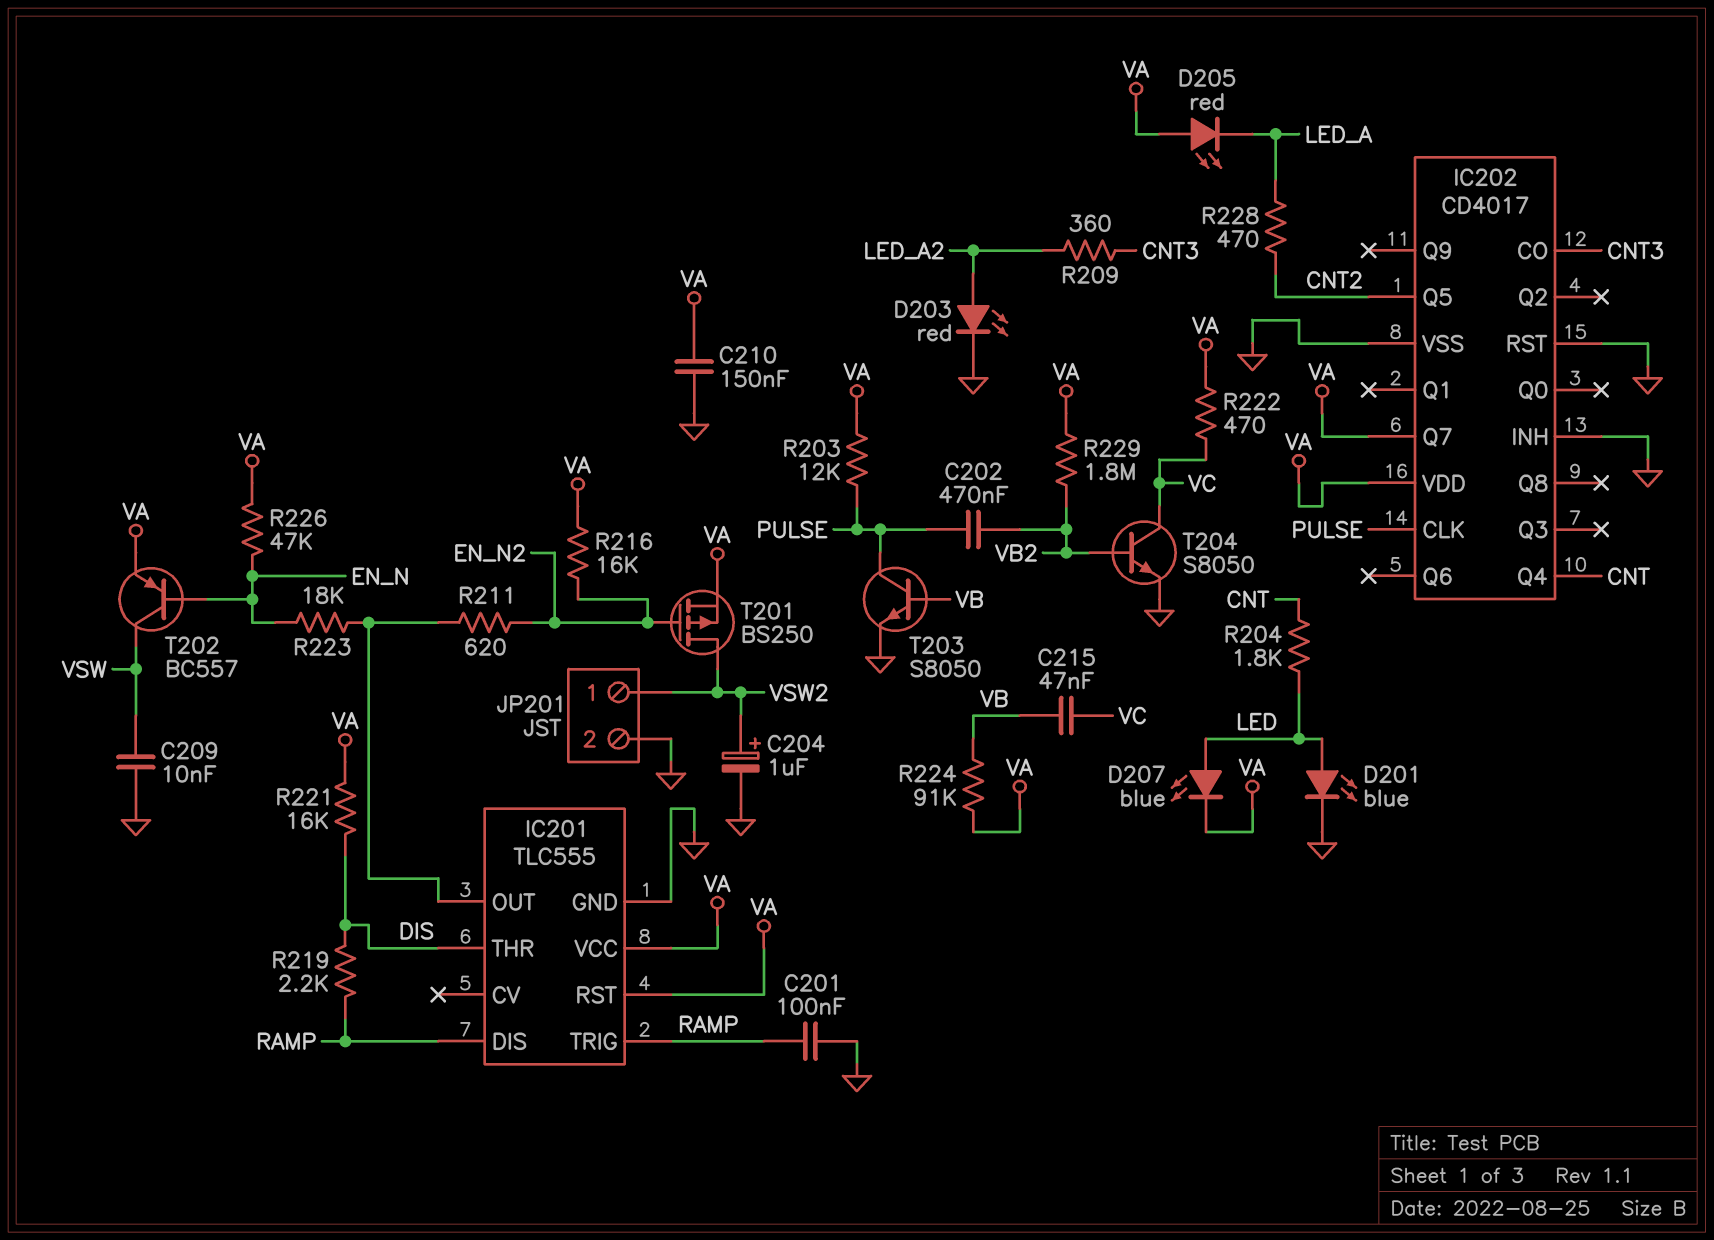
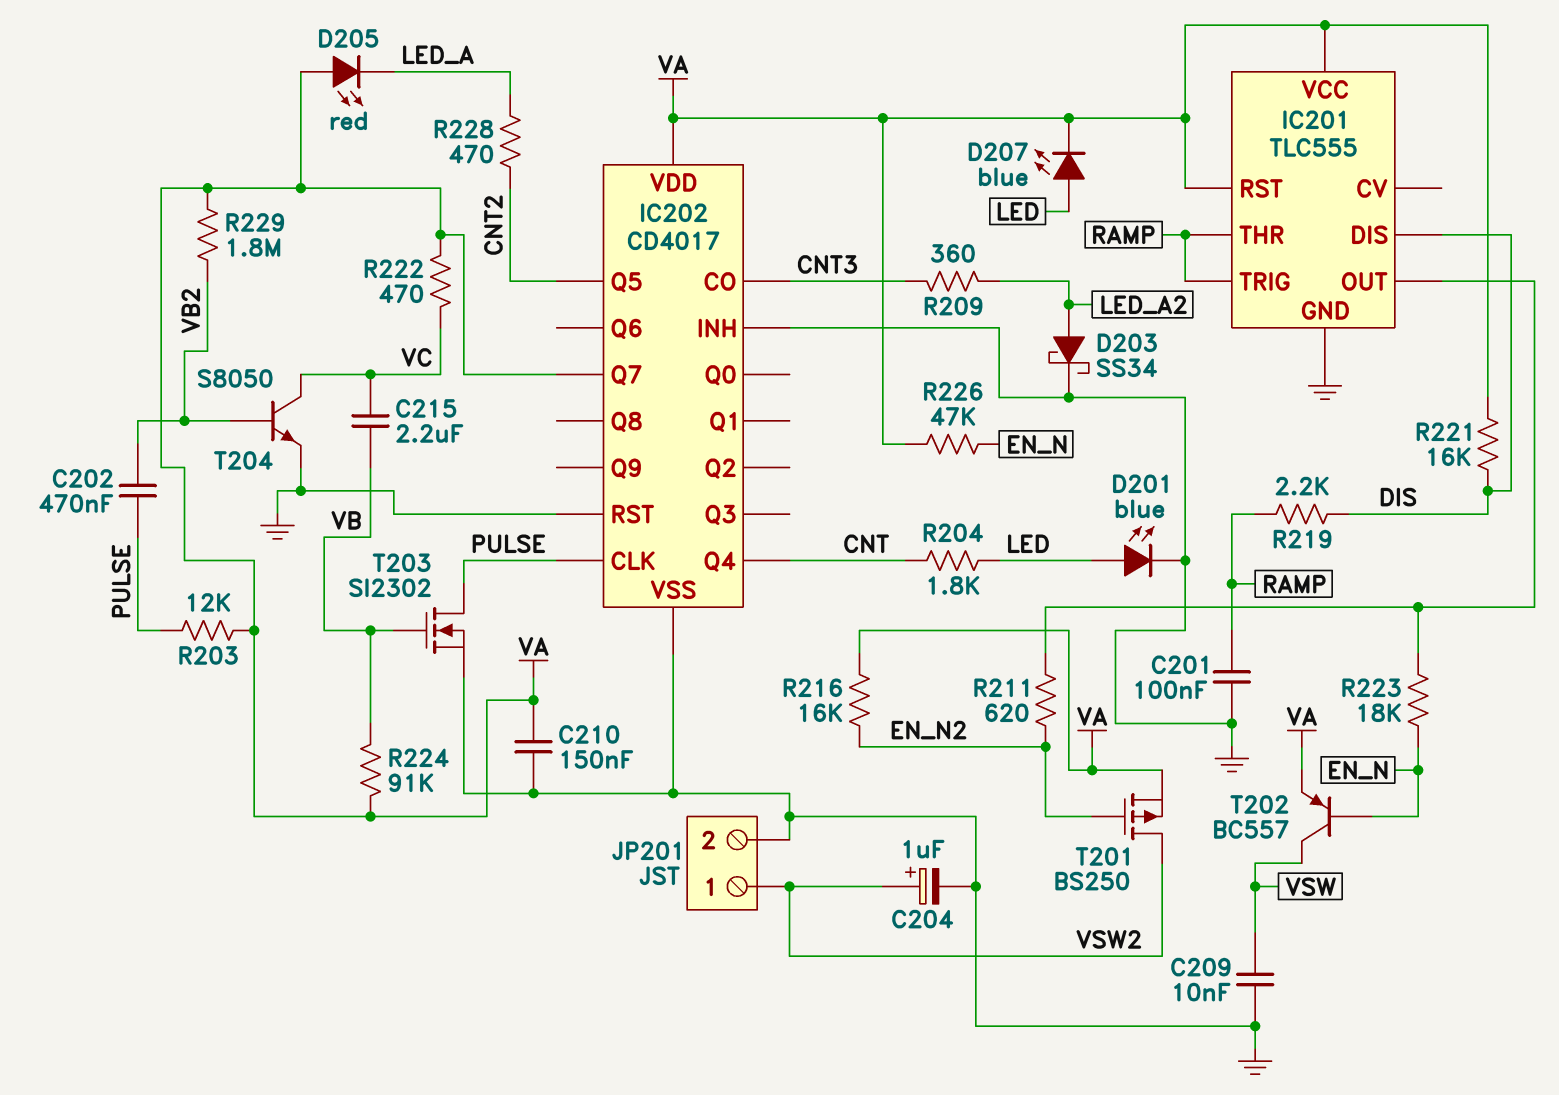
C215: 47nF (VB, VC) -> 2.2uF (VB, VC)
D203: LED red (A LED_A2, K GND) -> schottky SS34 (A LED_A2, K GND)
IC201 pin DIS: RAMP -> DIS
IC201 pin THR: DIS -> RAMP
T203: NPN S8050 (B VB, C PULSE, E GND) -> NMOS SI2302 (G VB, D PULSE, S GND)

